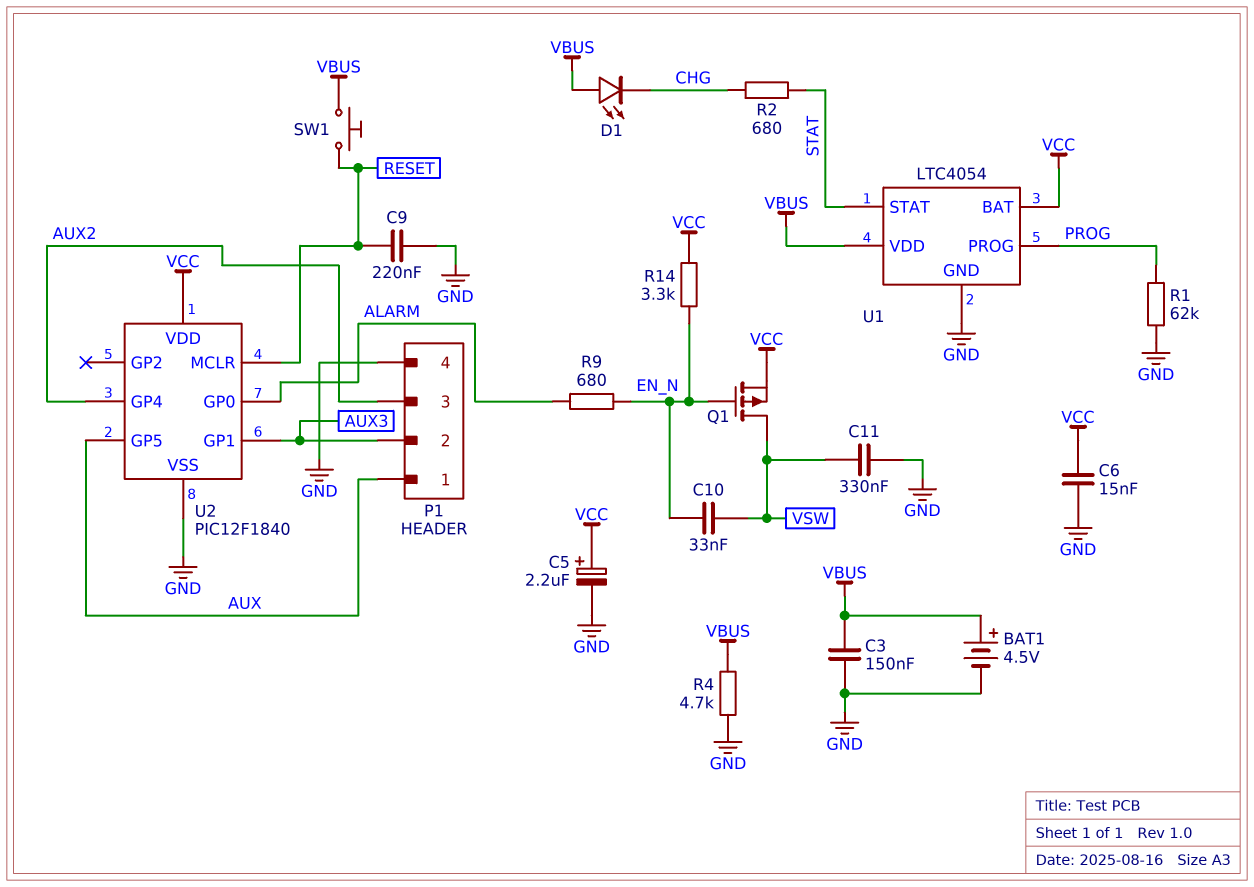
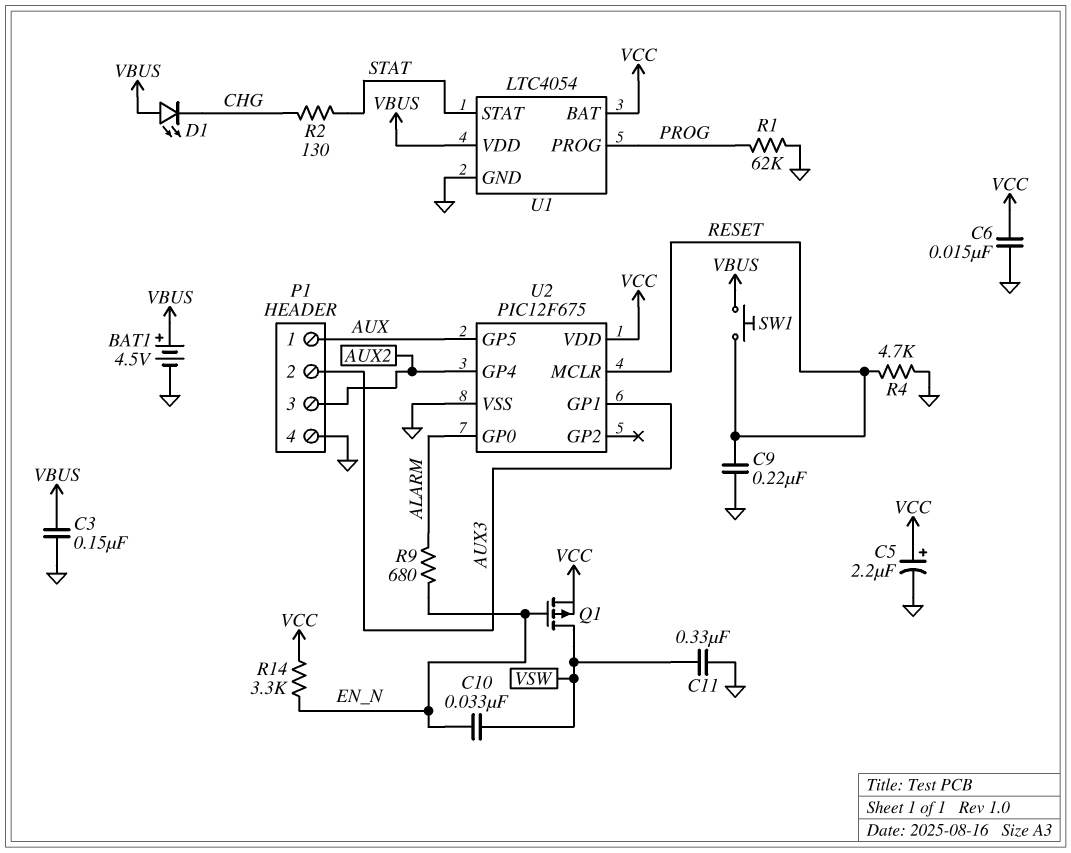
R2: 680 (CHG, STAT) -> 130 (CHG, STAT)
R4: 4.7k (GND, VBUS) -> 4.7k (GND, RESET)
U2: PIC12F1840 -> PIC12F675

